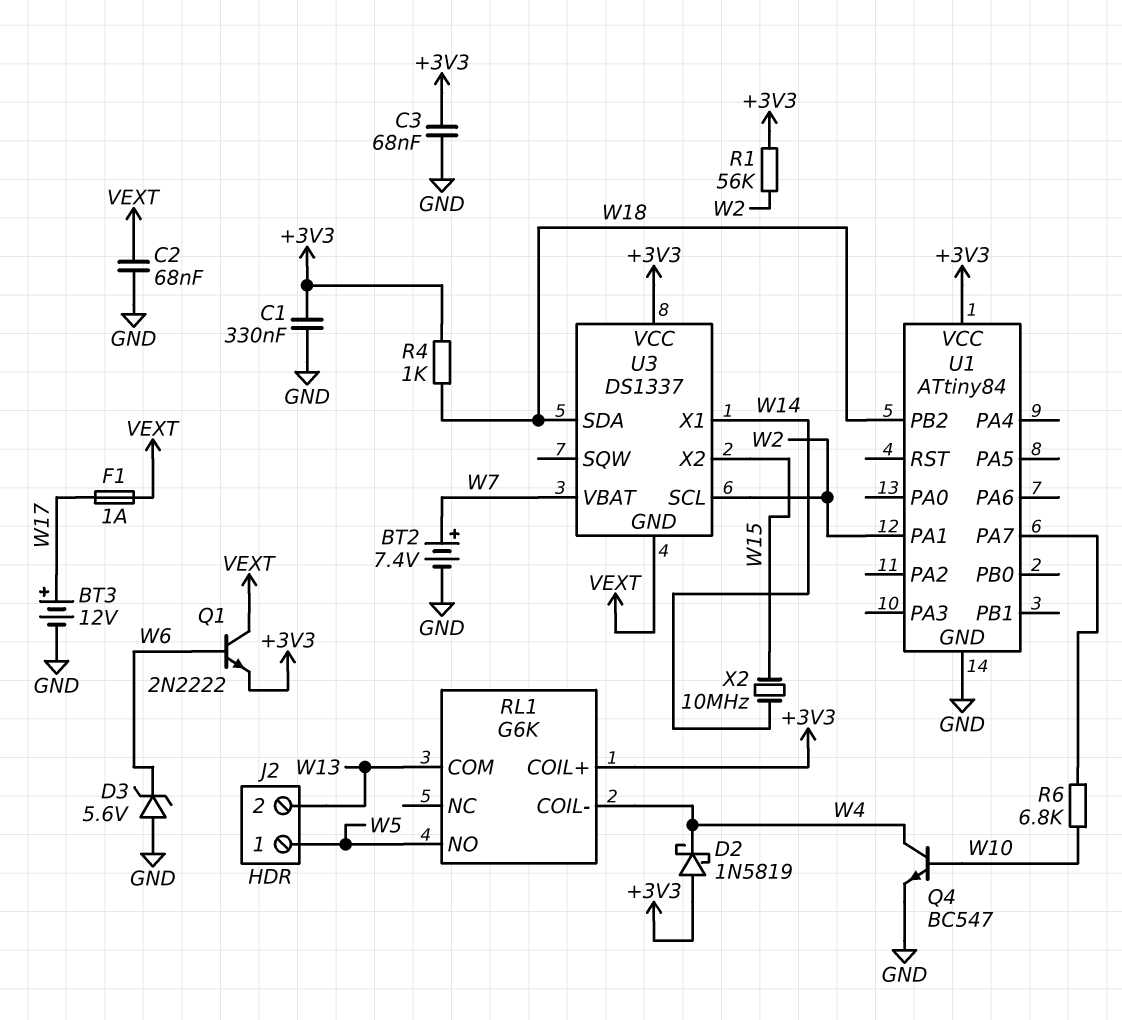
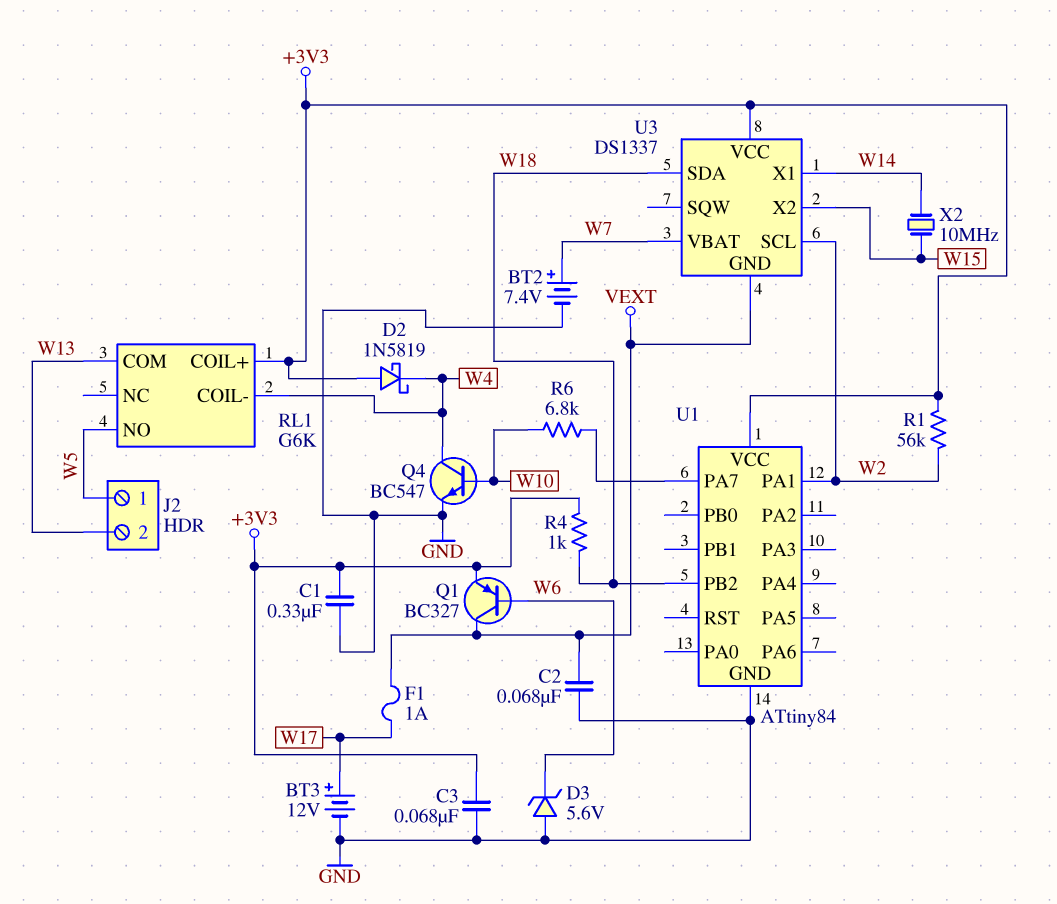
Q1: NPN 2N2222 (B W6, C VEXT, E +3V3) -> PNP BC327 (B W6, C VEXT, E +3V3)

